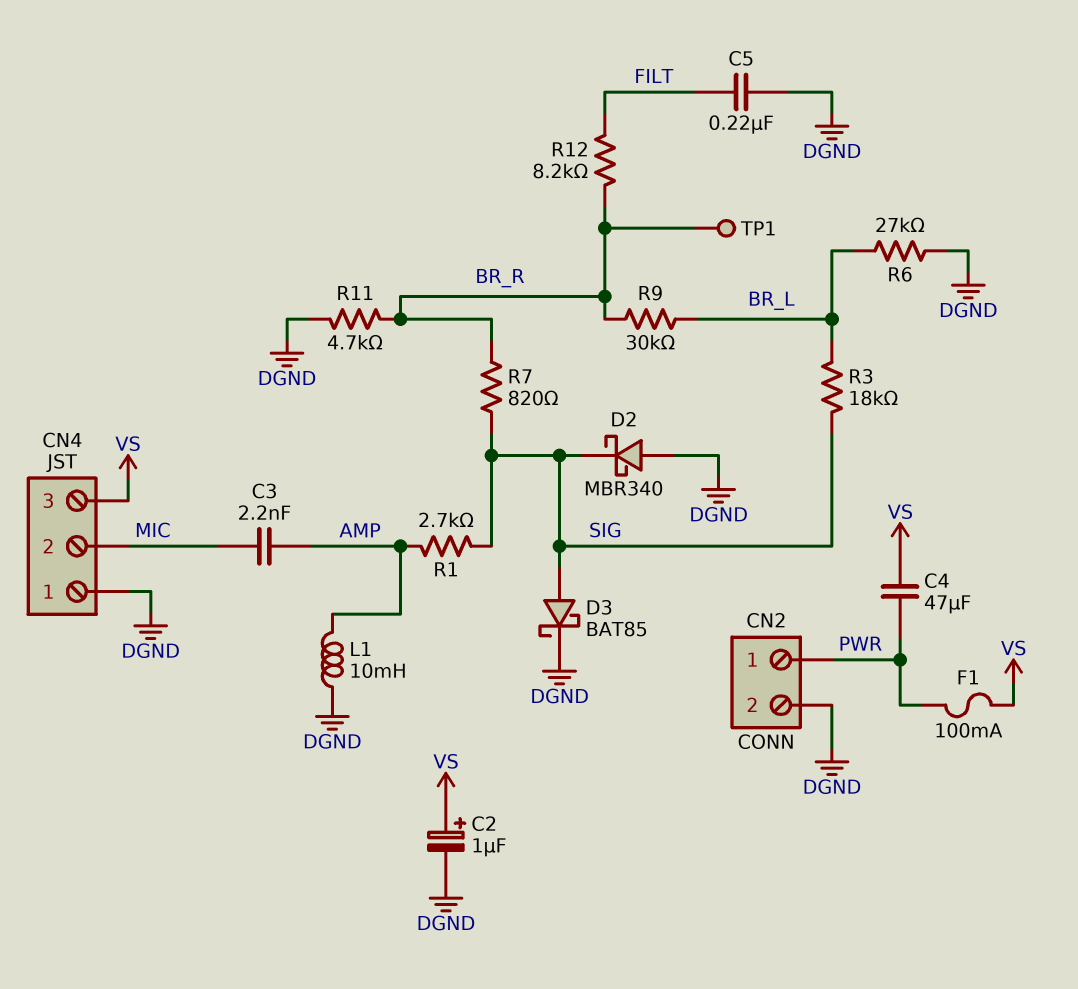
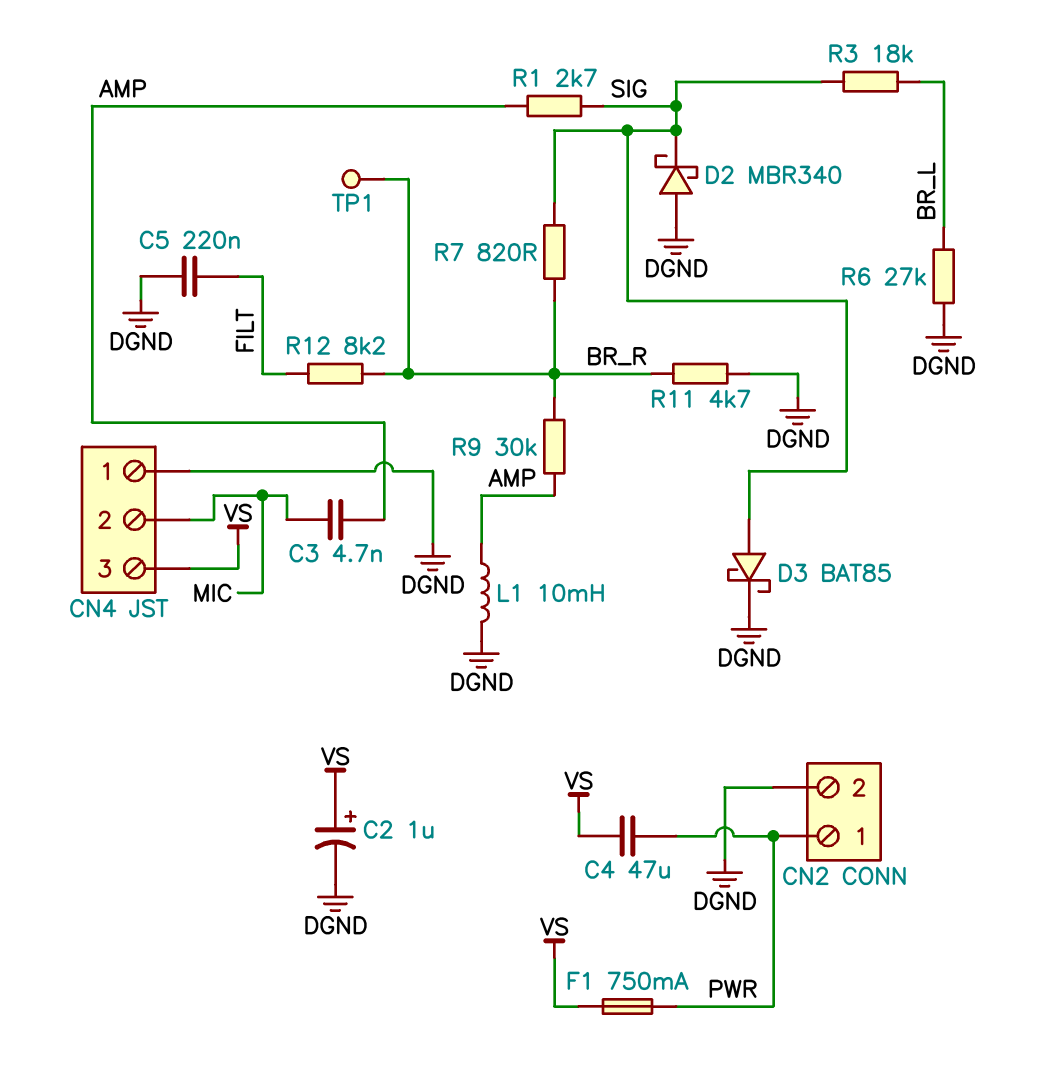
C3: 2.2nF (AMP, MIC) -> 4.7nF (AMP, MIC)
F1: 100mA (PWR, VS) -> 750mA (PWR, VS)
R9: 30k (BR_L, BR_R) -> 30k (AMP, BR_R)

